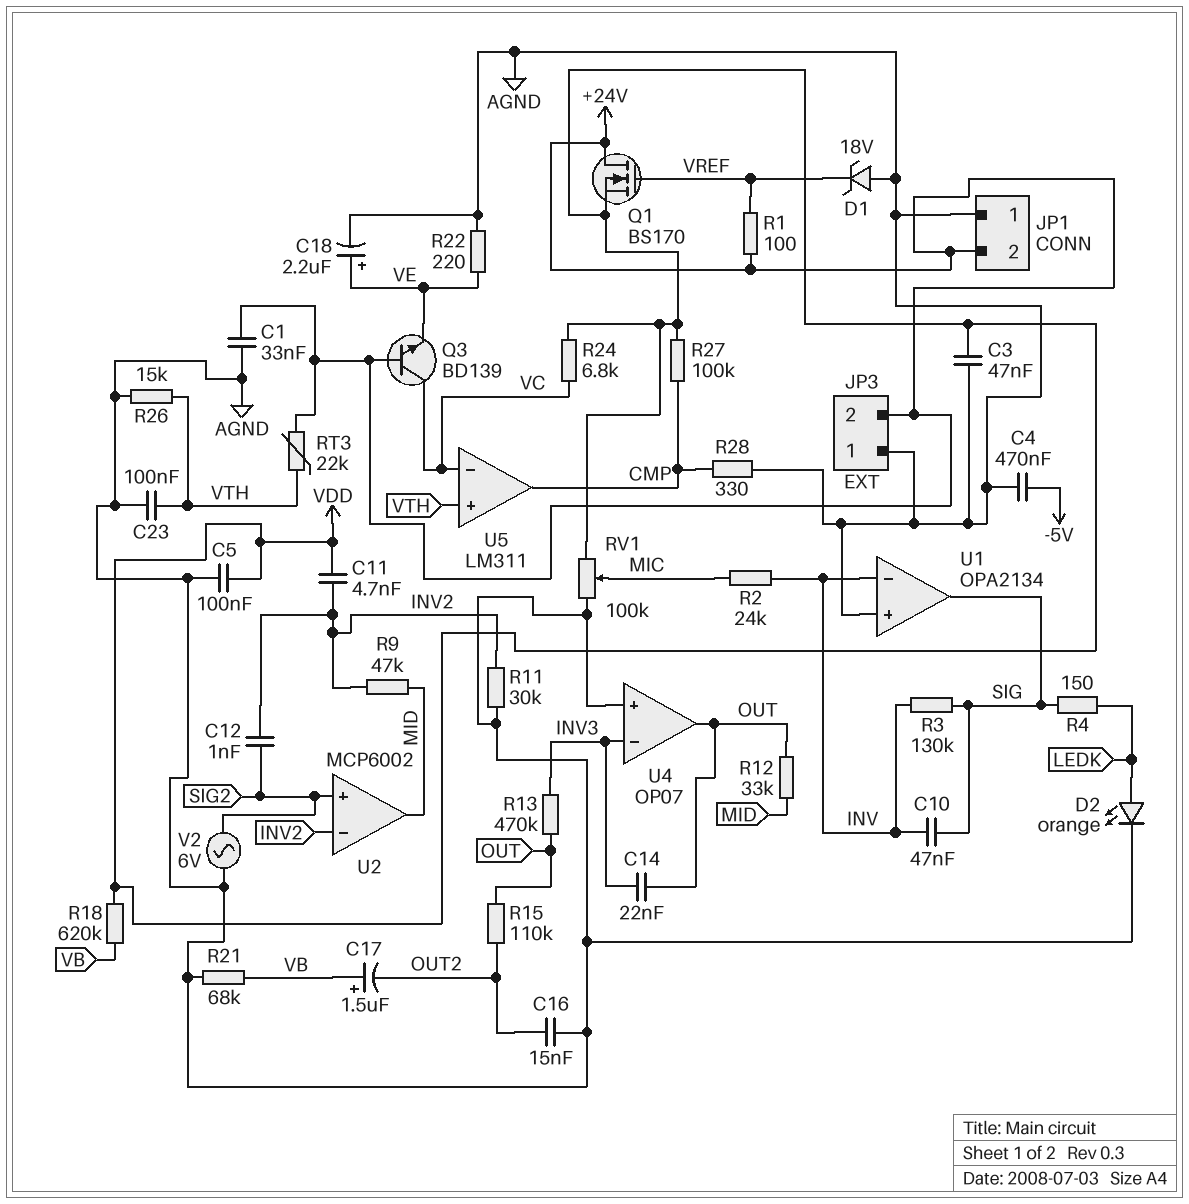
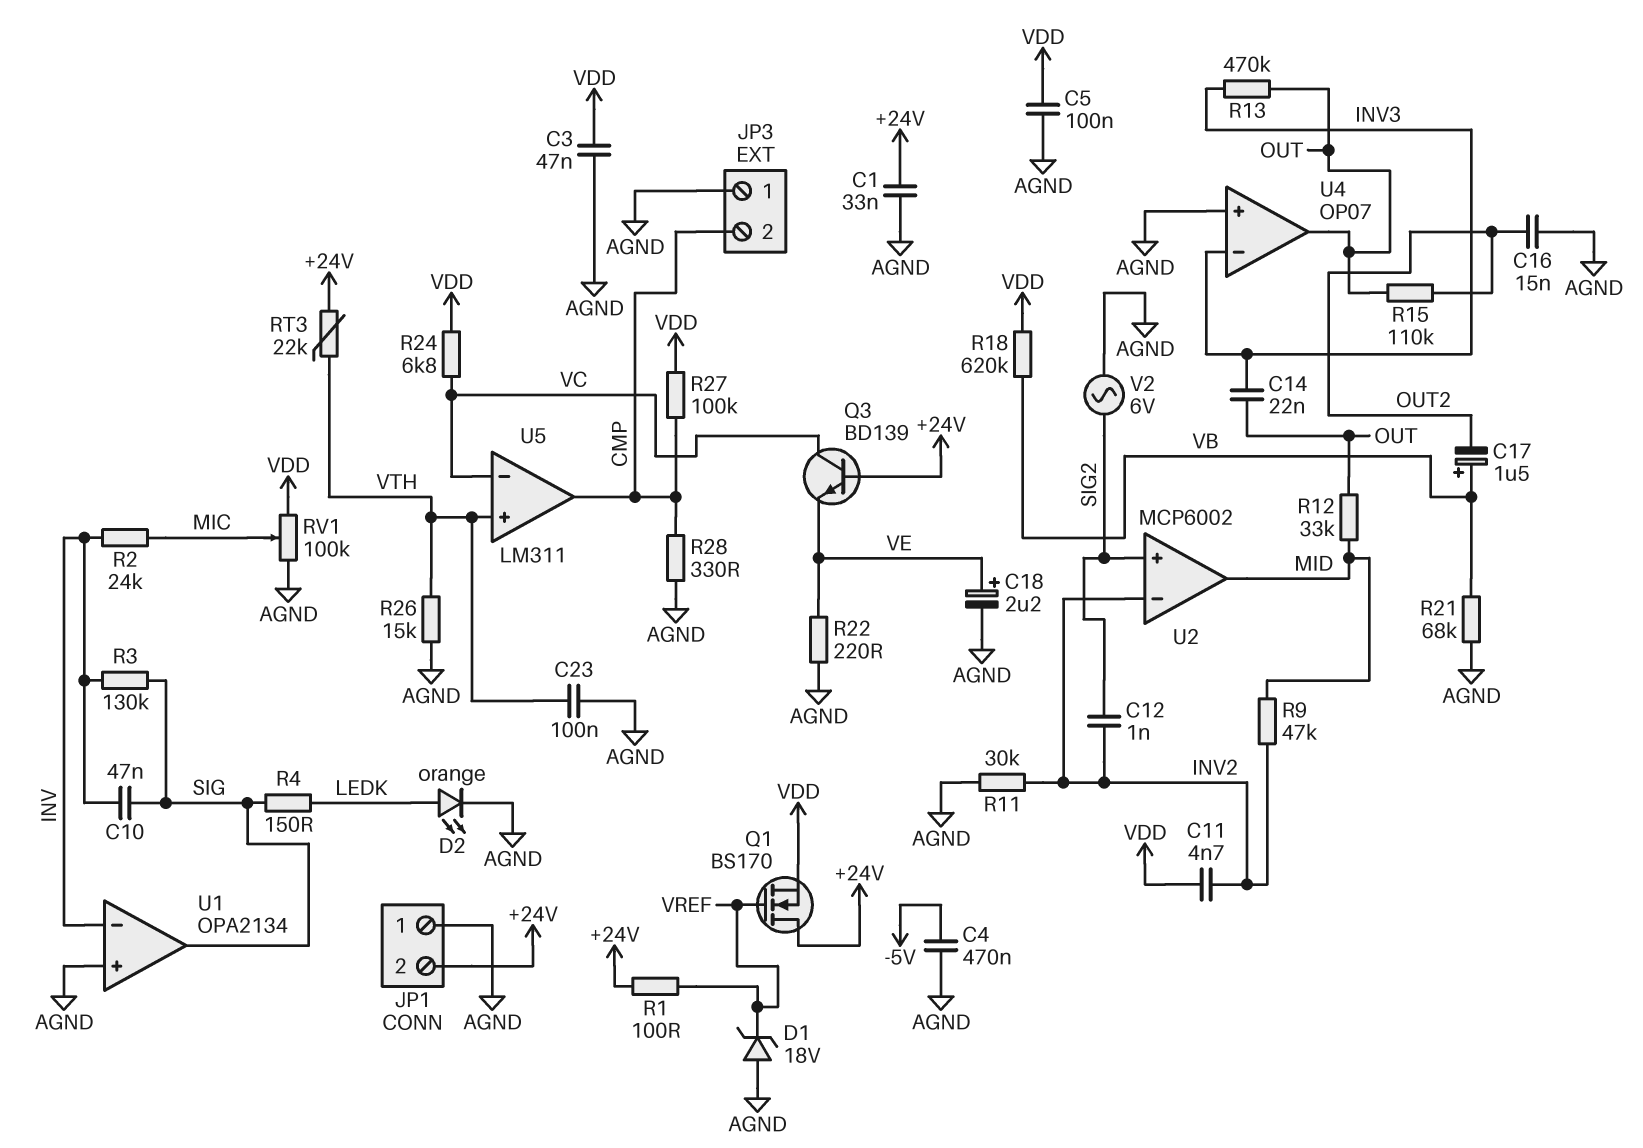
JP3 pin 2: +24V -> CMP

